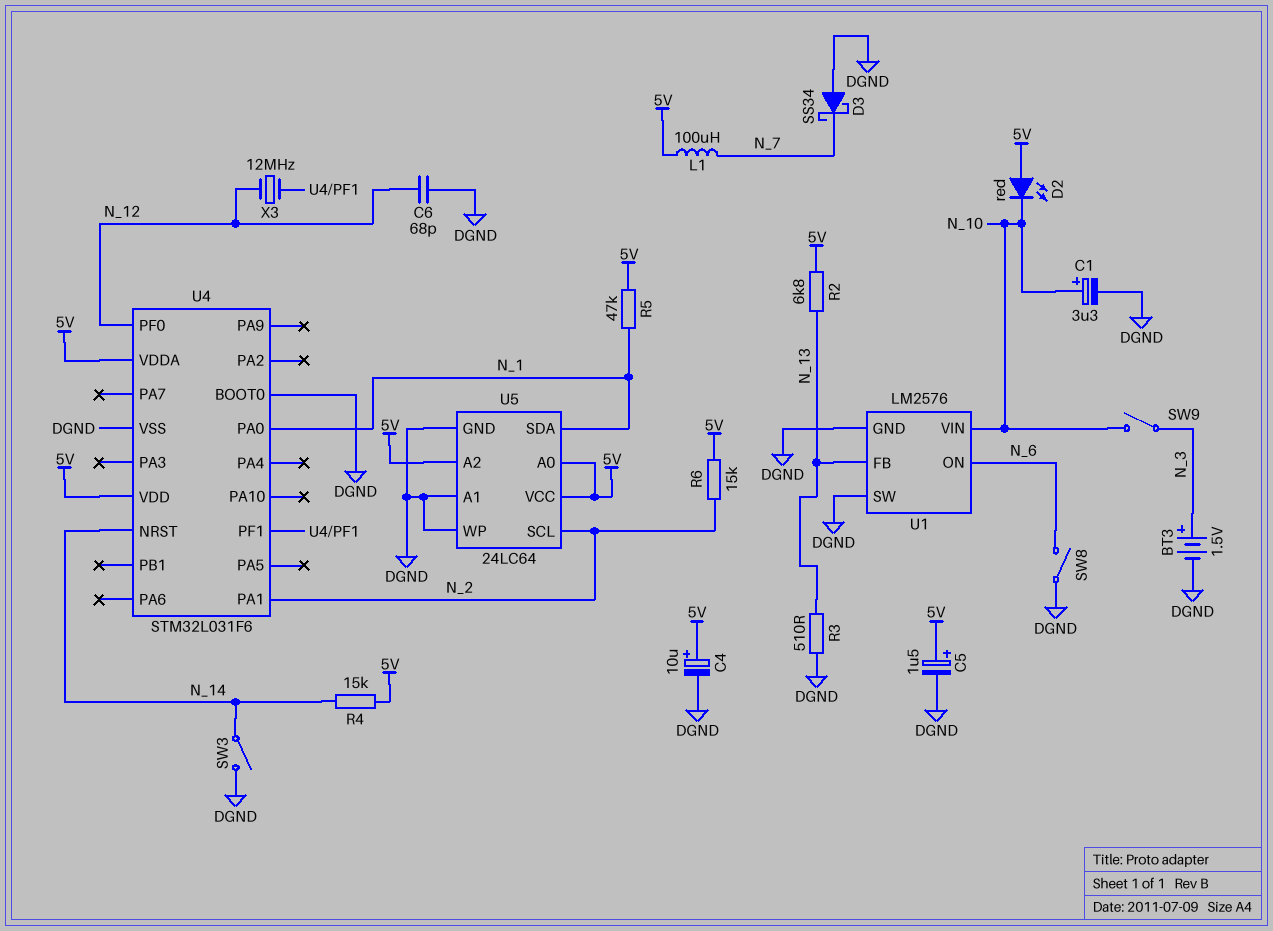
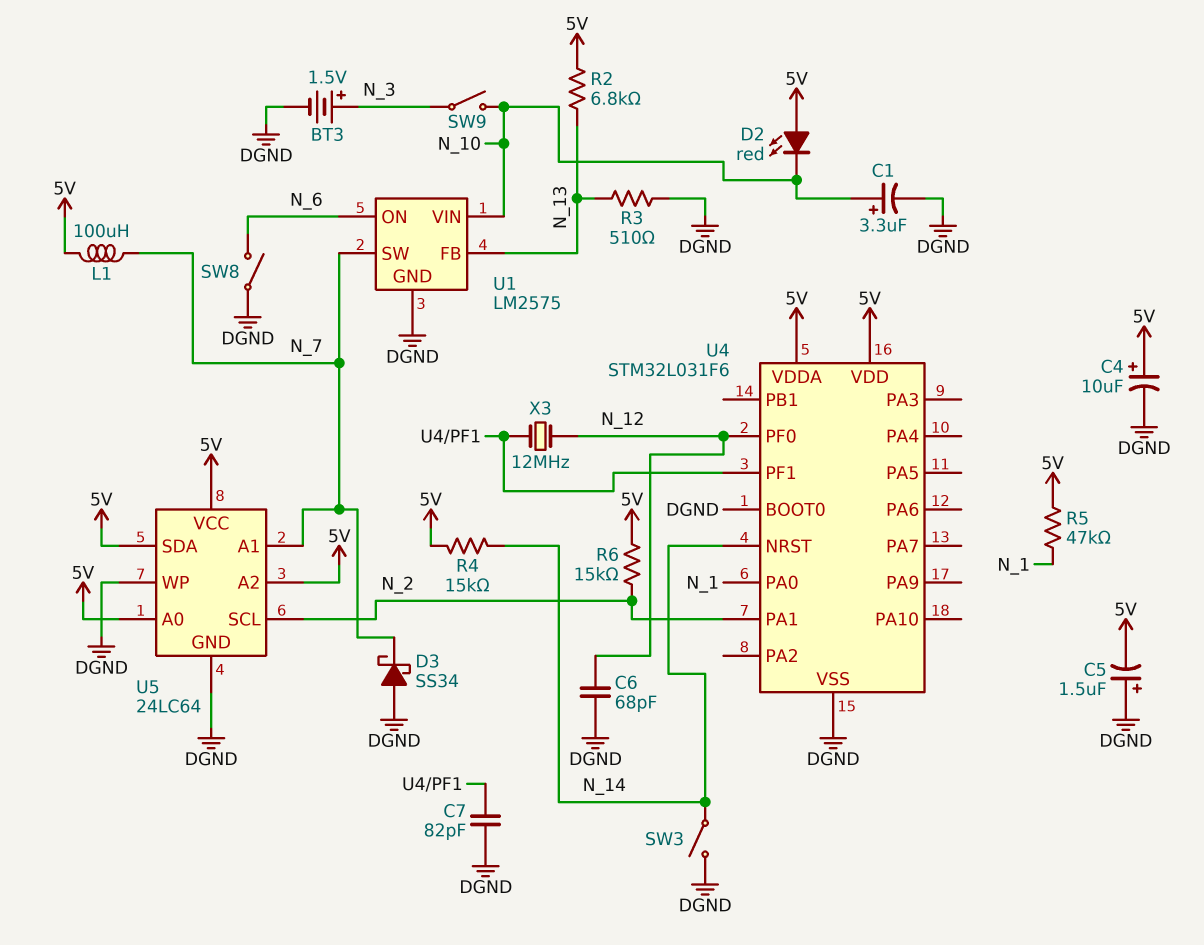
C5: 1.5uF (plus 5V, minus DGND) -> 1.5uF (plus DGND, minus 5V)
C7: none -> 82pF (DGND, U4/PF1)
U1: LM2576 -> LM2575
U1 pin SW: DGND -> N_7
U5 pin A1: DGND -> N_7
U5 pin SDA: N_1 -> 5V

